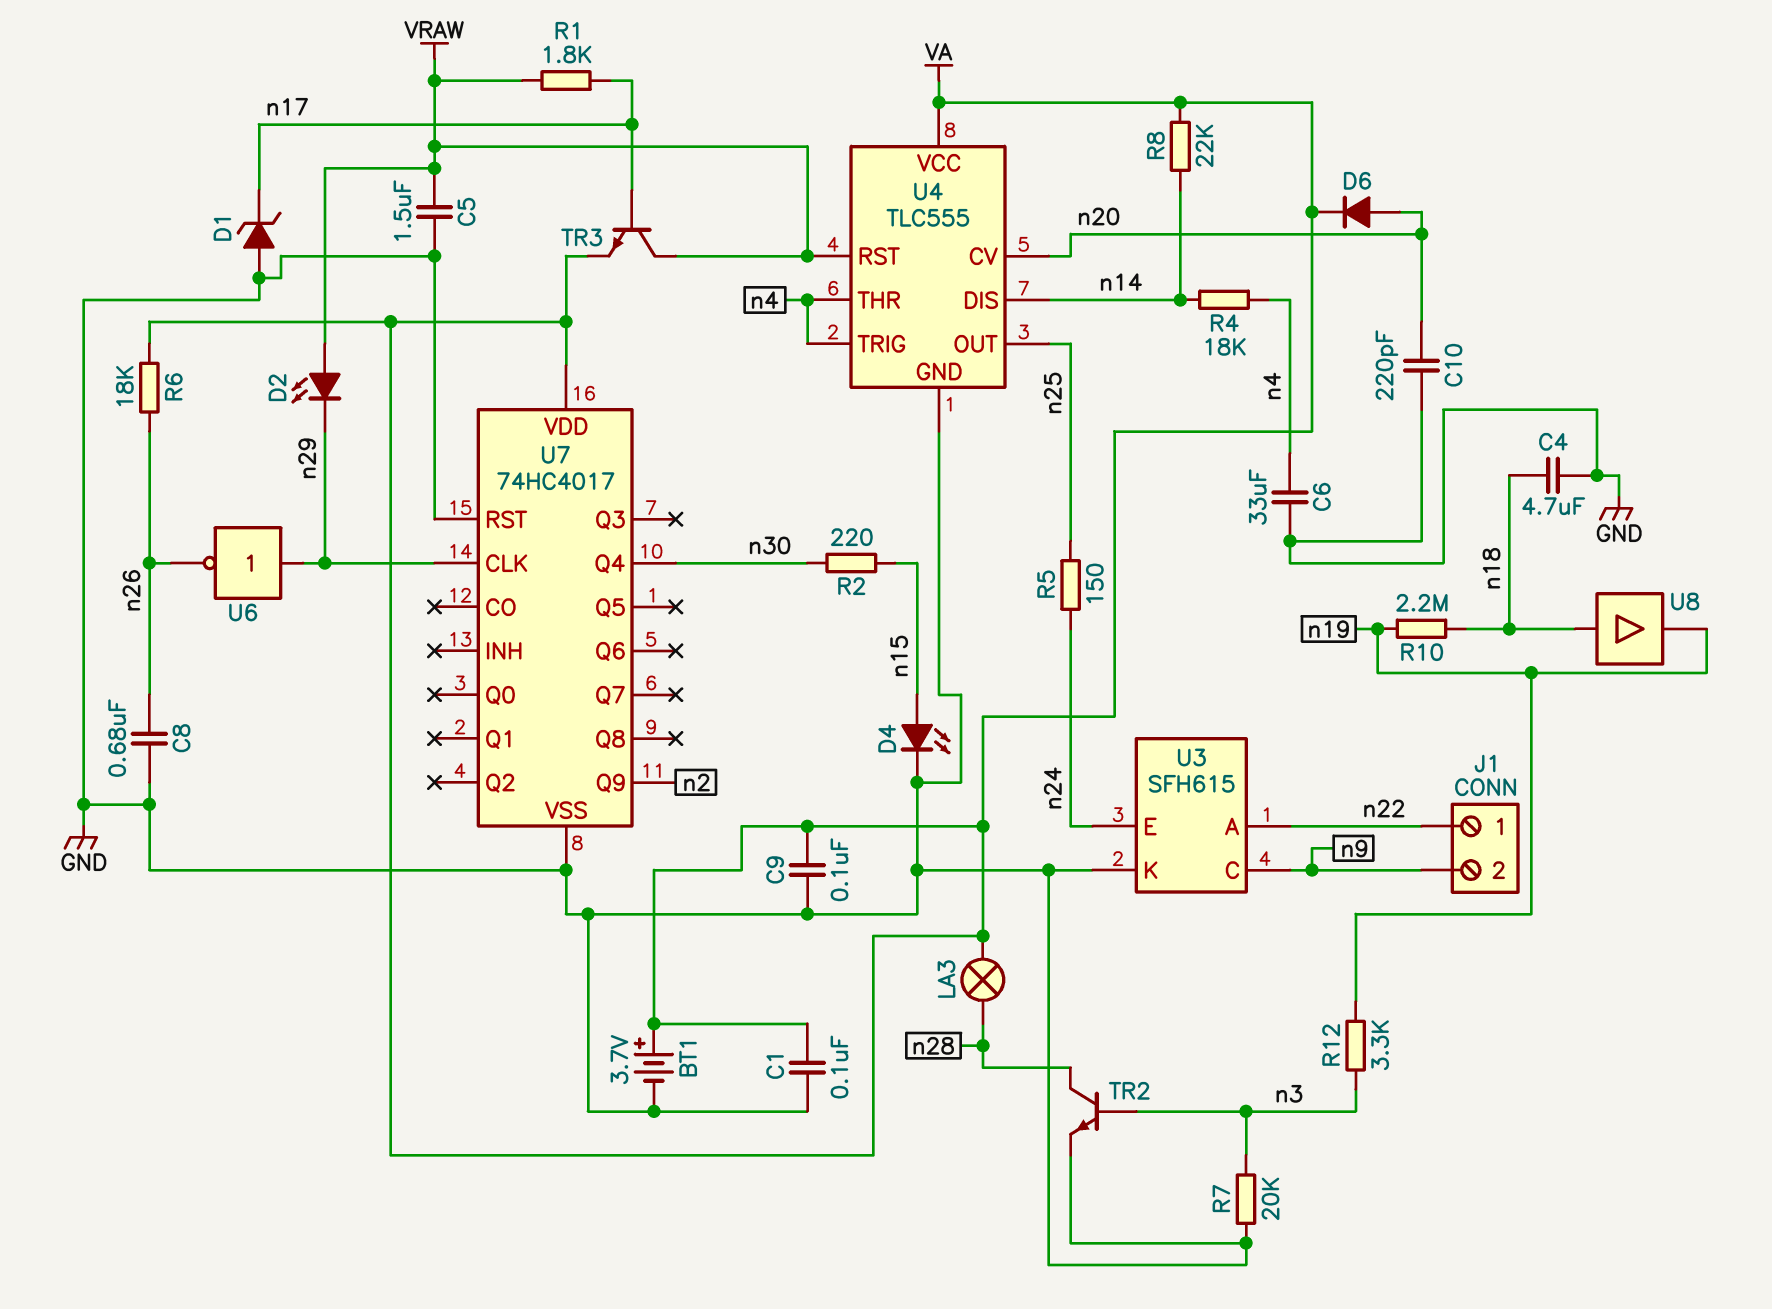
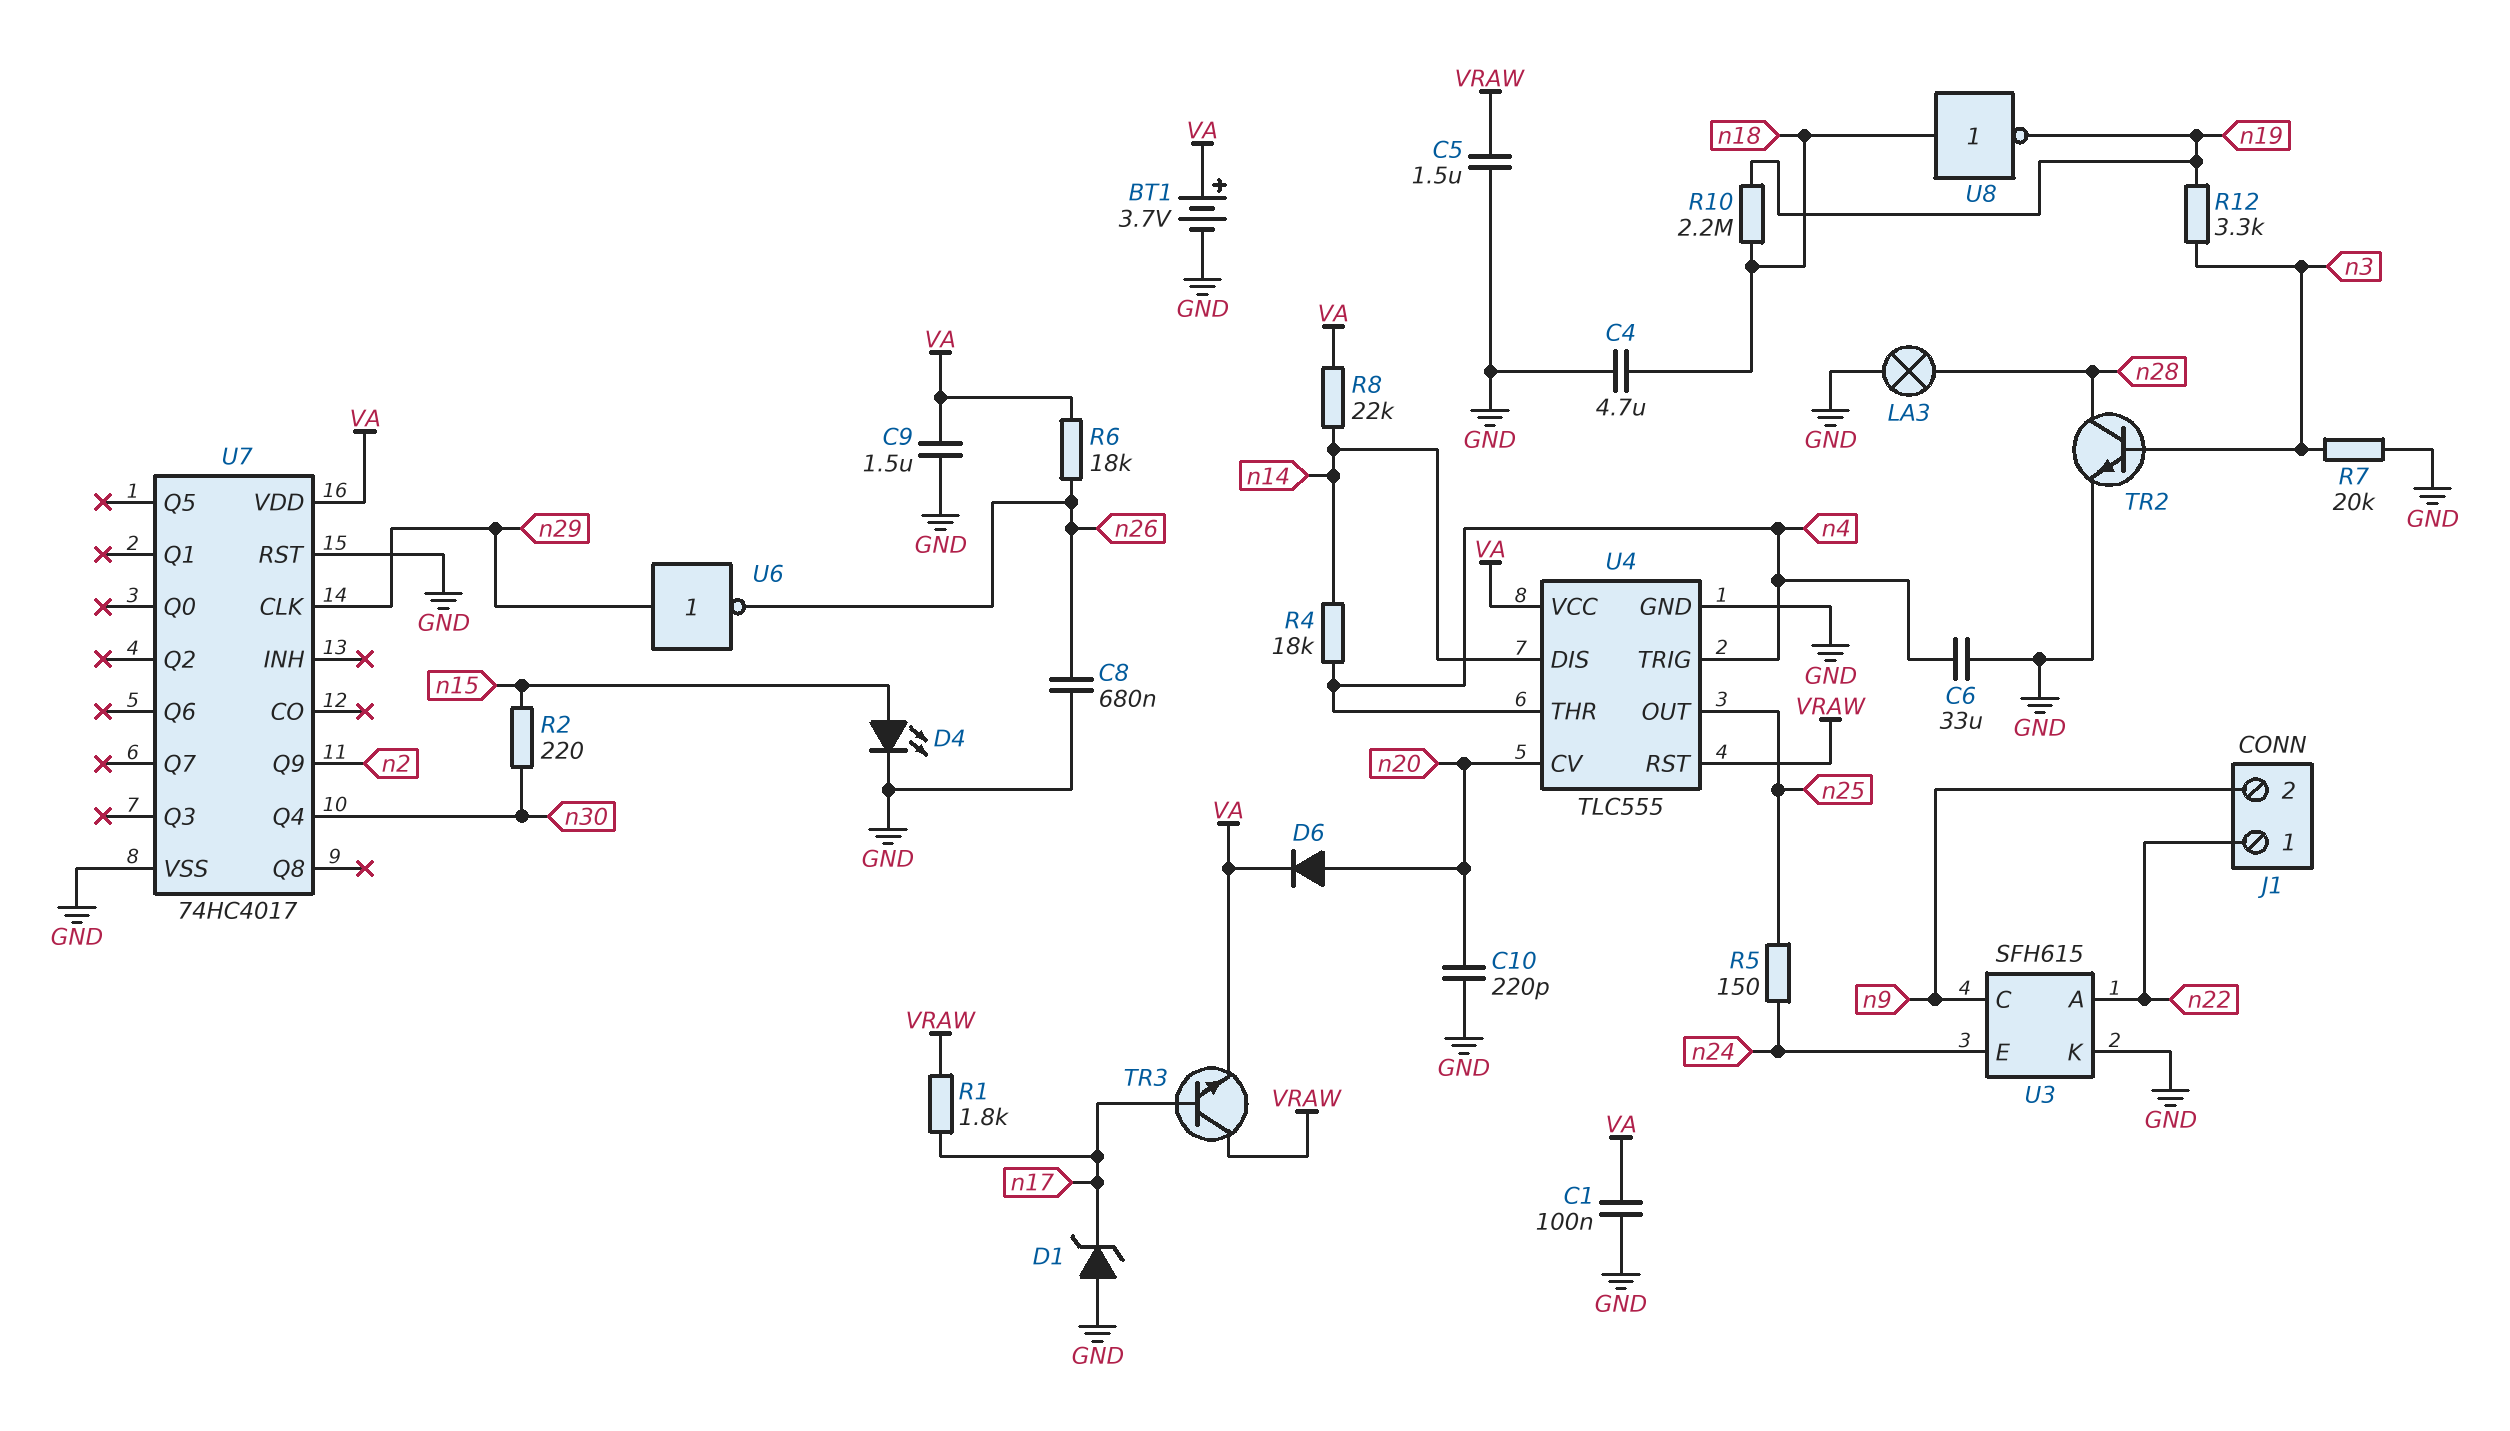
C9: 100nF (GND, VA) -> 1.5uF (GND, VA)
D2: LED (A VRAW, K n29) -> none
LA3: lamp (VA, n28) -> lamp (GND, n28)
U8: buffer (in n18, out n19) -> NOT (in n18, out n19)

